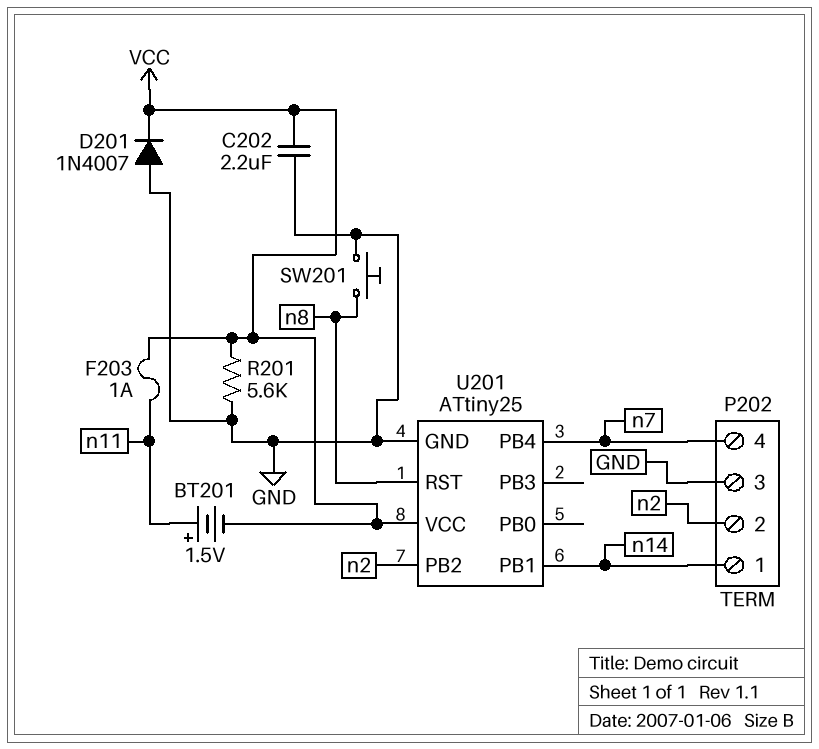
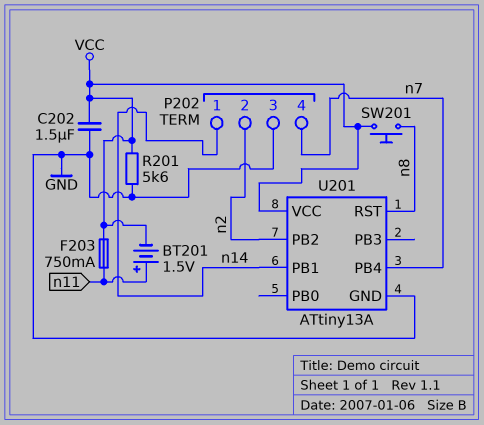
C202: 2.2uF (GND, VCC) -> 1.5uF (GND, VCC)
D201: diode 1N4007 (A GND, K VCC) -> none
F203: 1A (VCC, n11) -> 750mA (VCC, n11)
SW201: button (GND, n8) -> button (VCC, n8)
U201: ATtiny25 -> ATtiny13A

